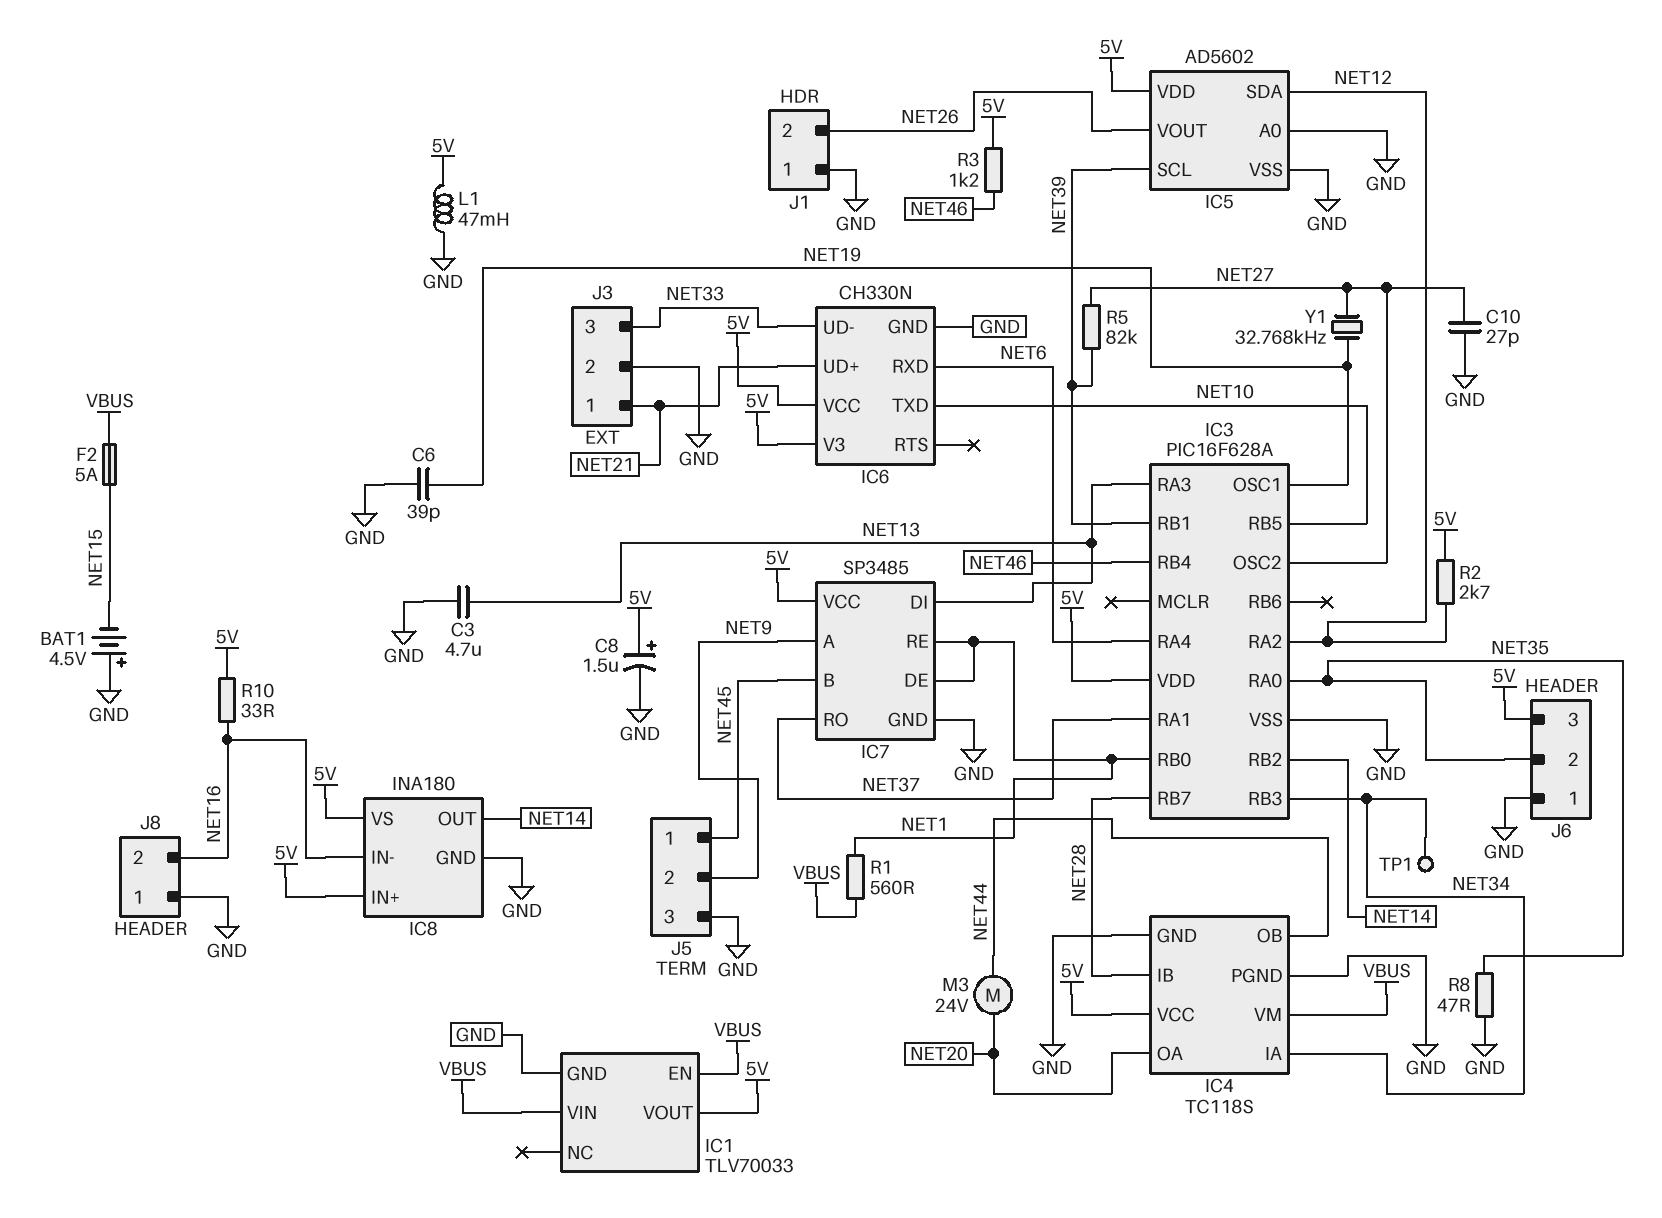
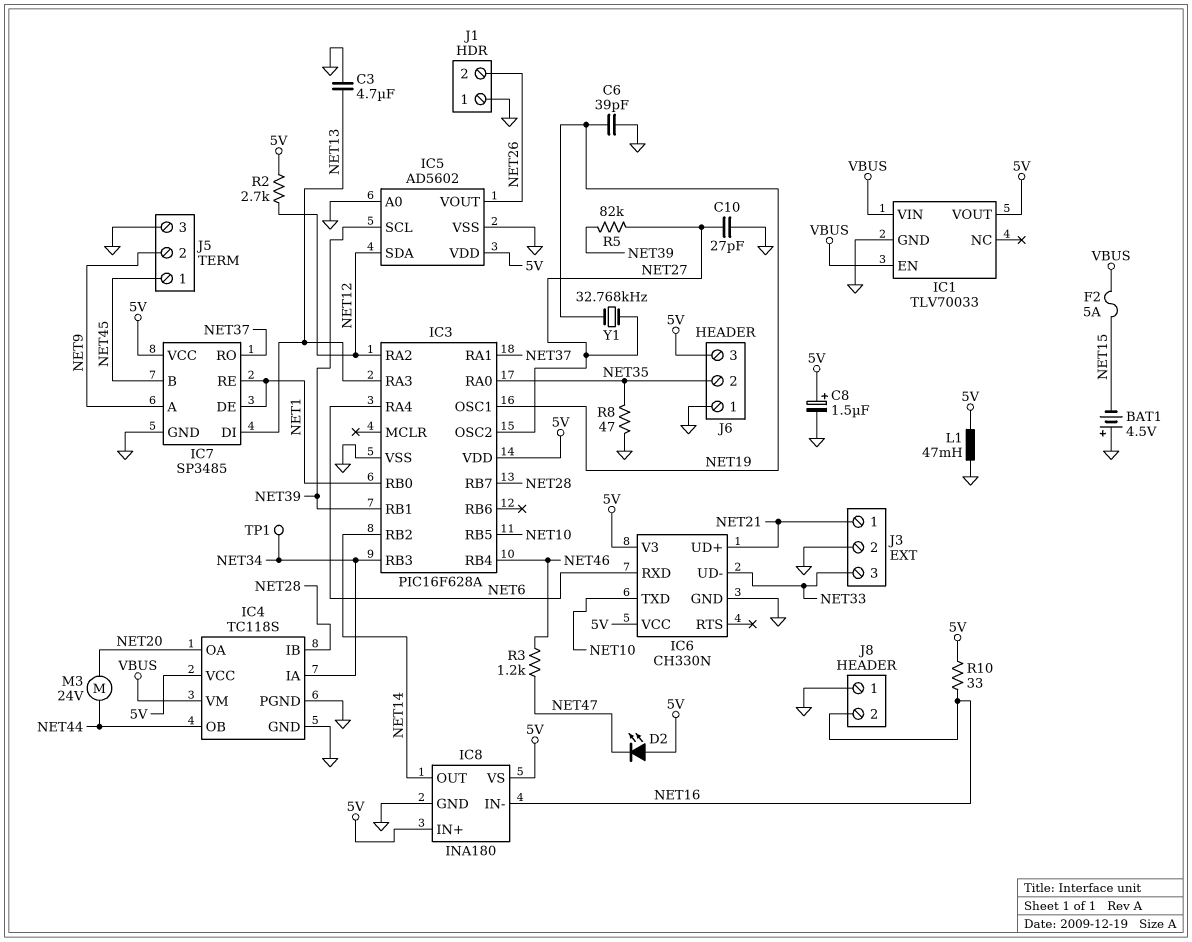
D2: none -> LED (A 5V, K NET47)
R1: 560 (NET1, VBUS) -> none
R3: 1.2k (5V, NET46) -> 1.2k (NET46, NET47)

